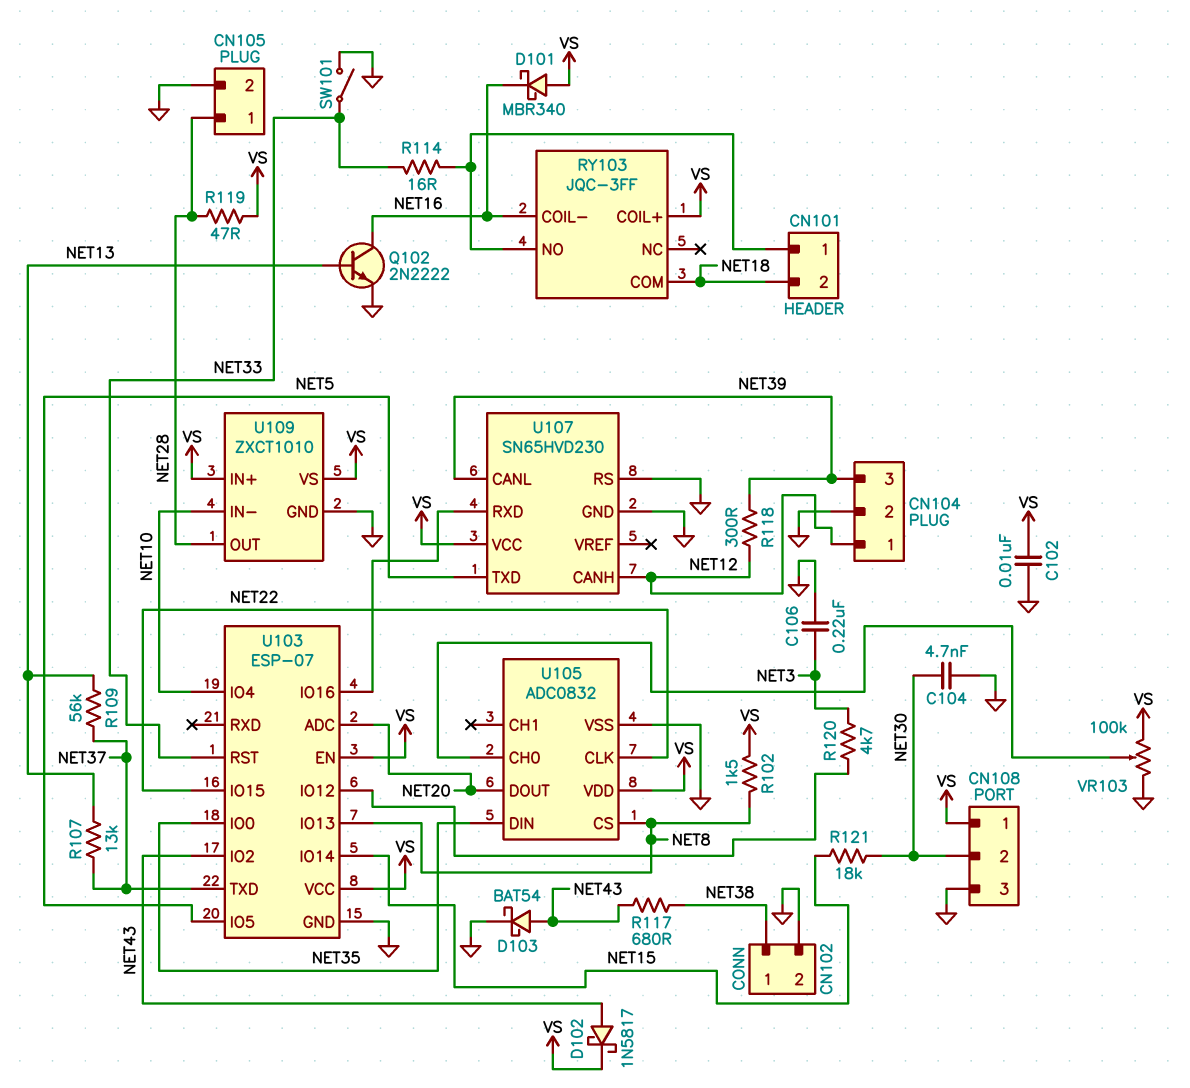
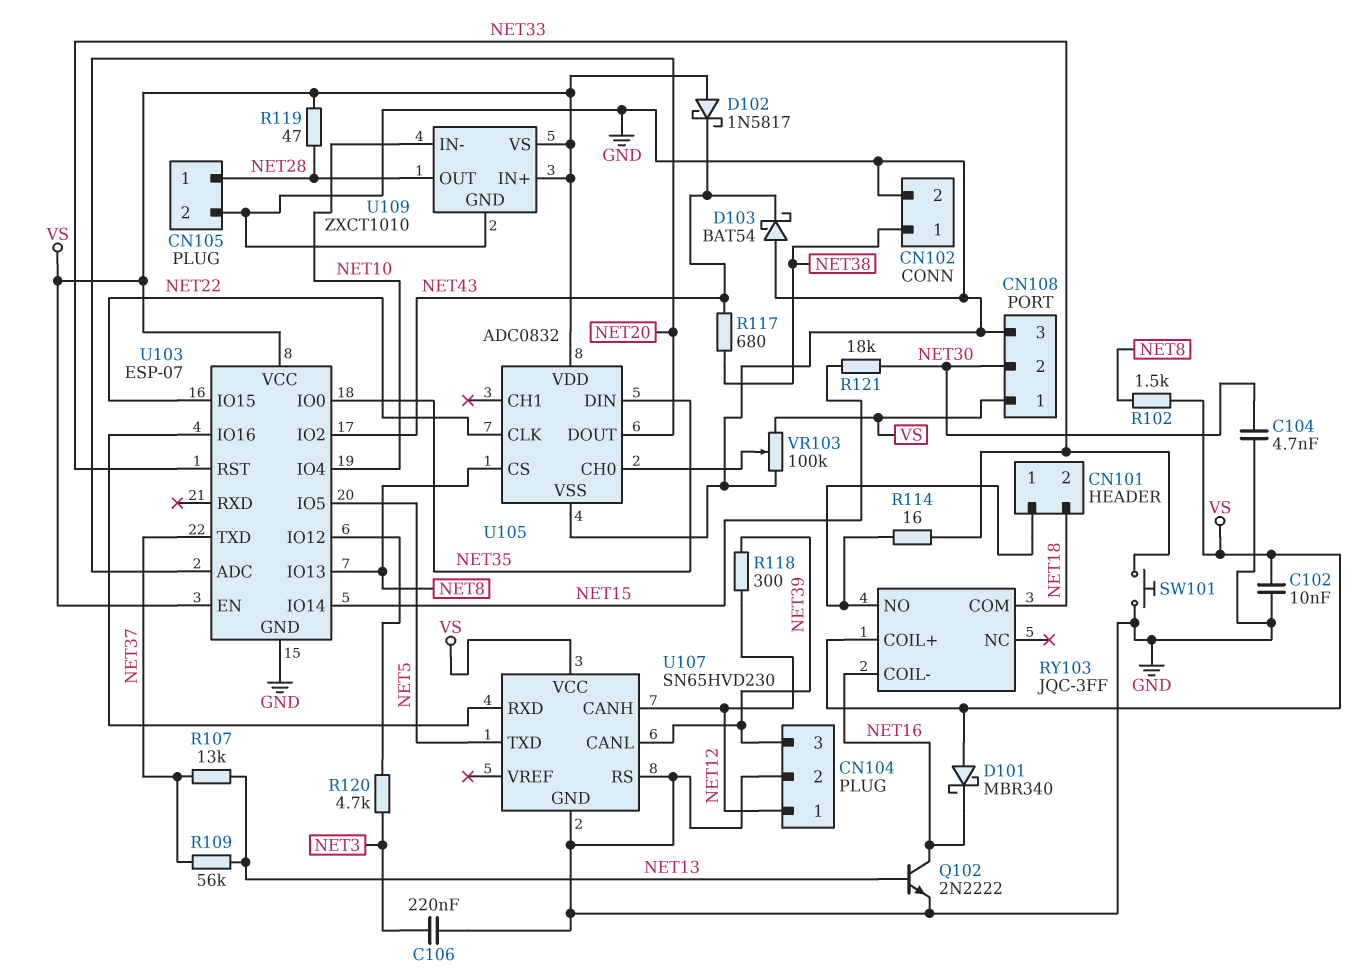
D102: schottky 1N5817 (A NET43, K VS) -> schottky 1N5817 (A VS, K NET43)
D103: schottky BAT54 (A NET43, K GND) -> schottky BAT54 (A GND, K NET43)
SW101: switch (GND, NET33) -> button (GND, NET33)

